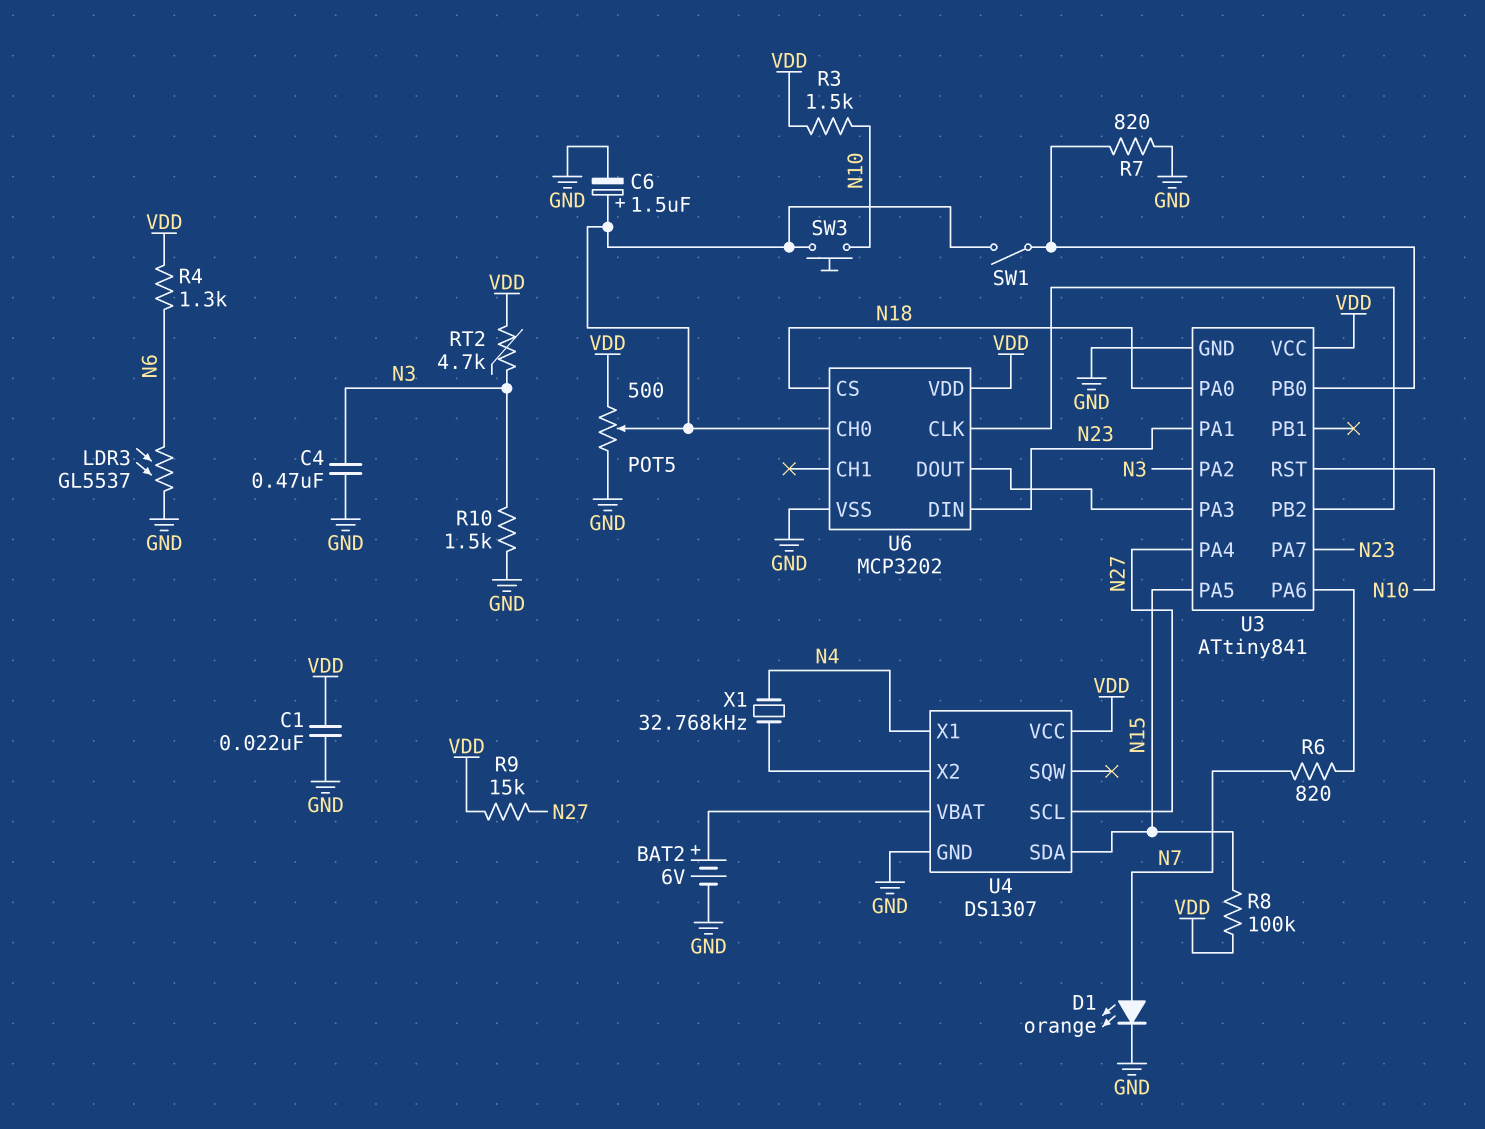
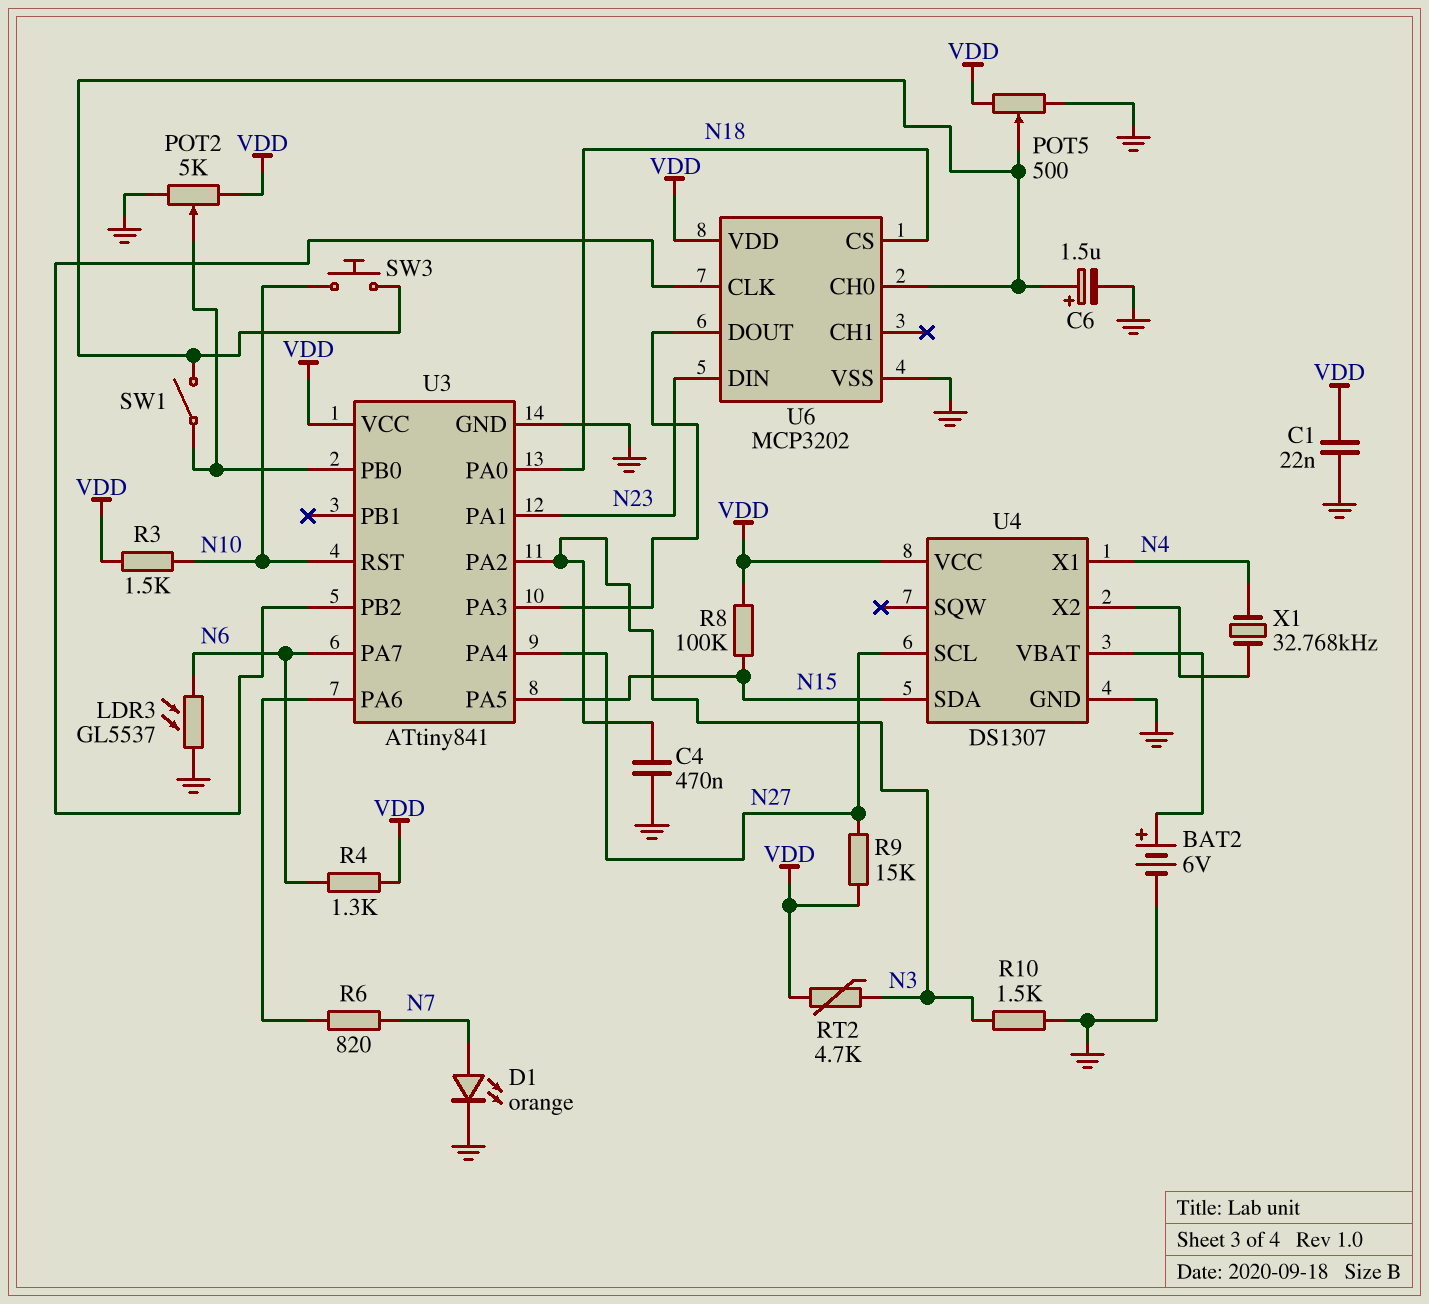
POT2: none -> 5k (GND, VDD, wiper U3/PB0)
R7: 820 (GND, U3/PB0) -> none
U3 pin PA7: N23 -> N6

